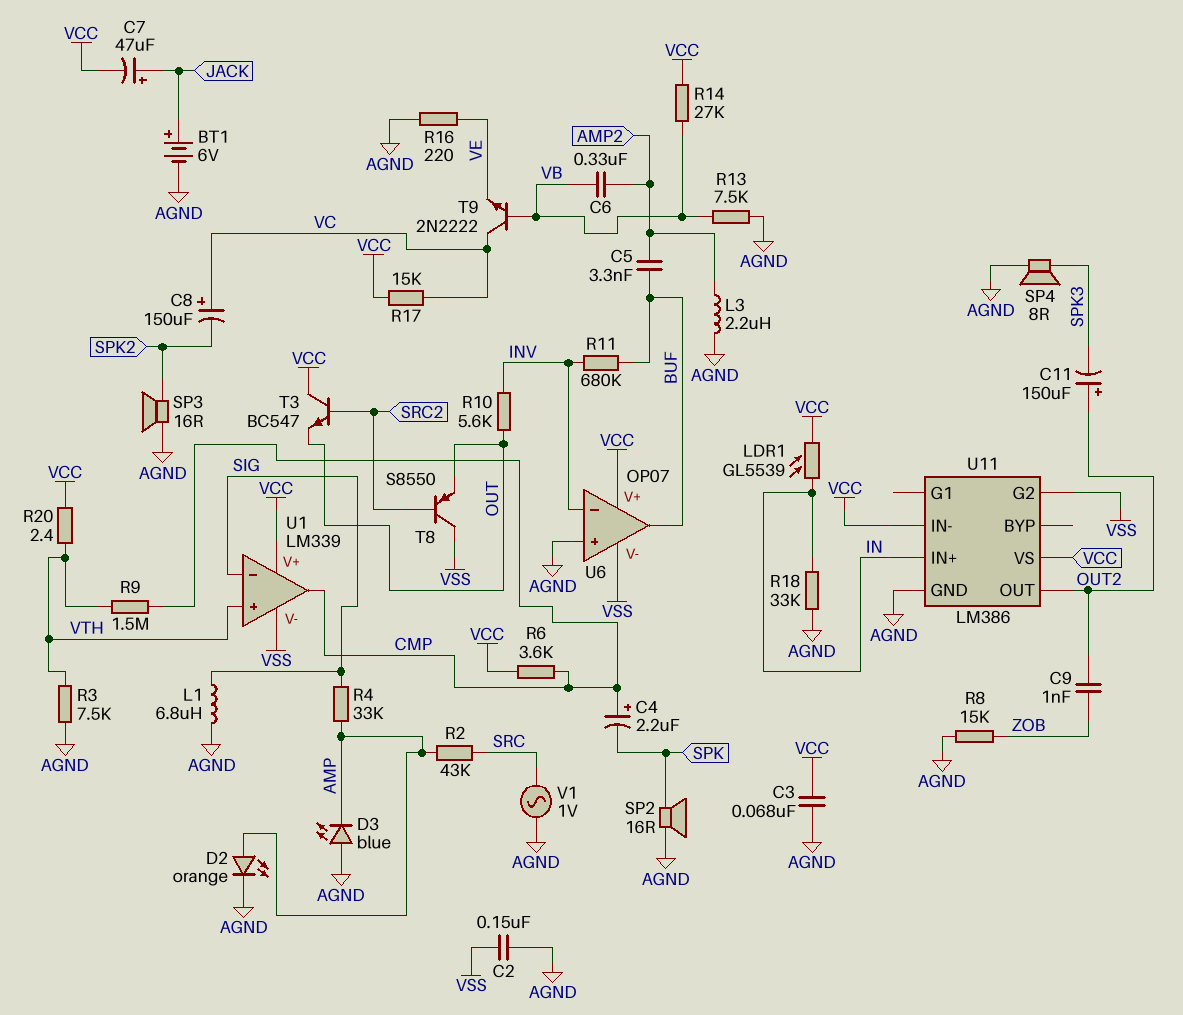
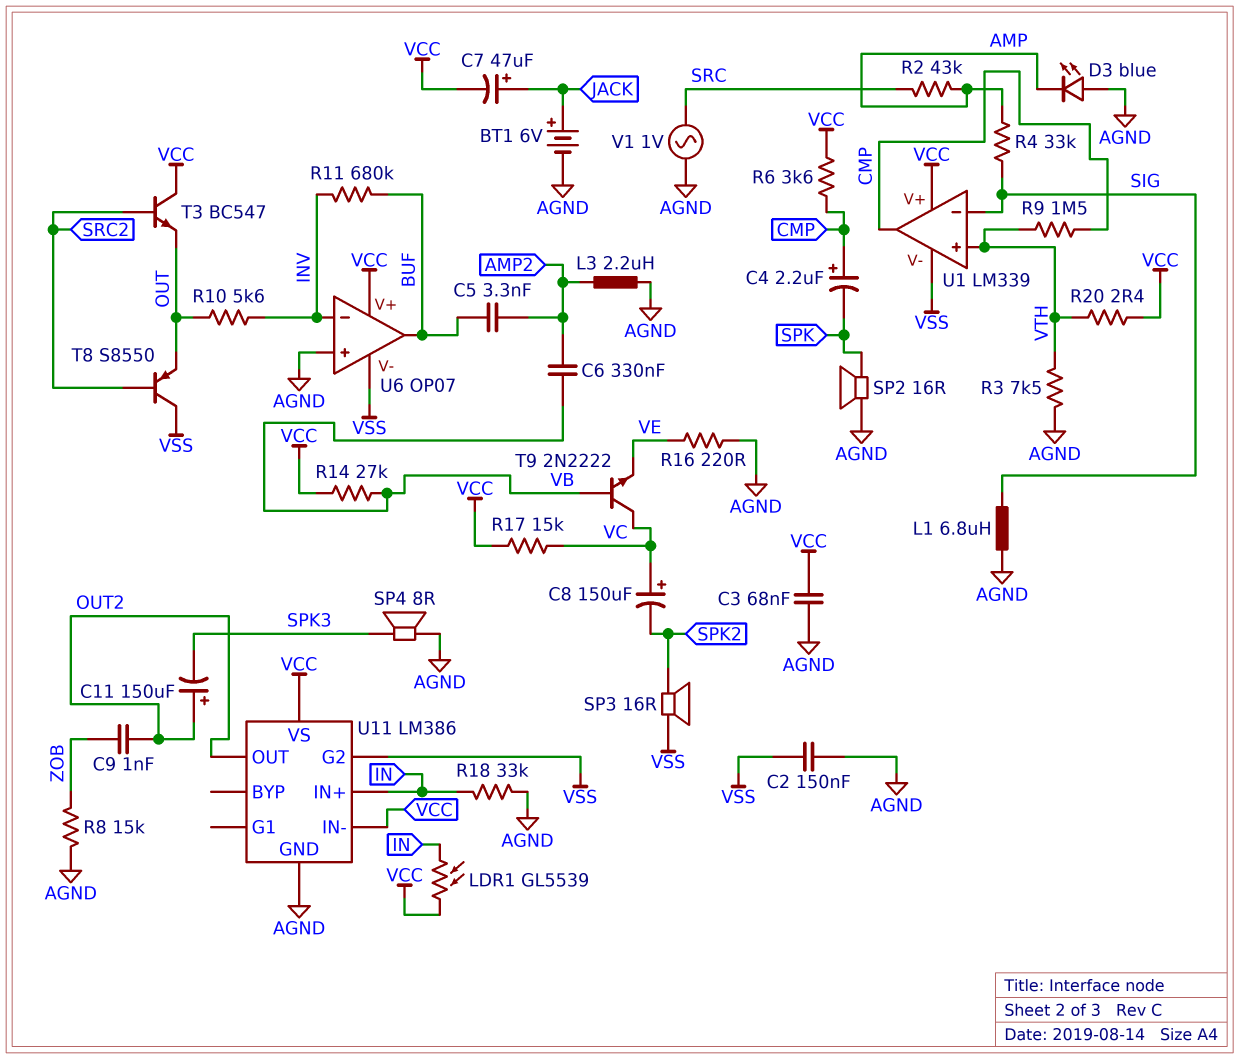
D2: LED orange (A AMP, K AGND) -> none
R13: 7.5k (AGND, VB) -> none
SP3: speaker 16R (AGND, SPK2) -> speaker 16R (SPK2, VSS)

